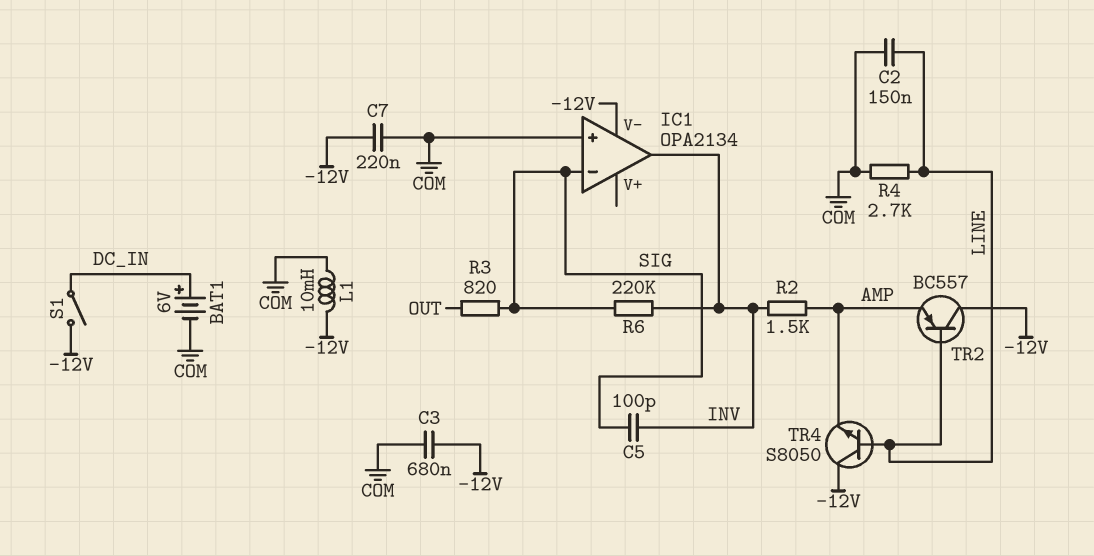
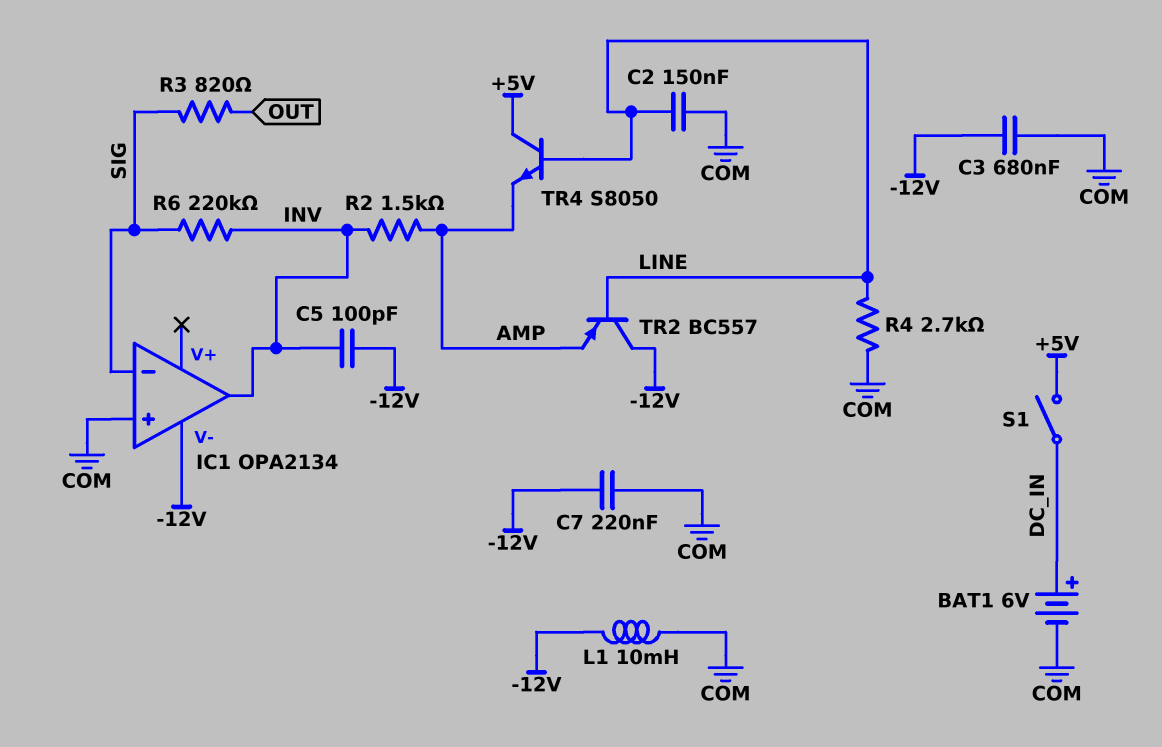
C5: 100pF (INV, SIG) -> 100pF (-12V, INV)
S1: switch (-12V, DC_IN) -> switch (+5V, DC_IN)
TR4: NPN S8050 (B LINE, C -12V, E AMP) -> NPN S8050 (B LINE, C +5V, E AMP)

